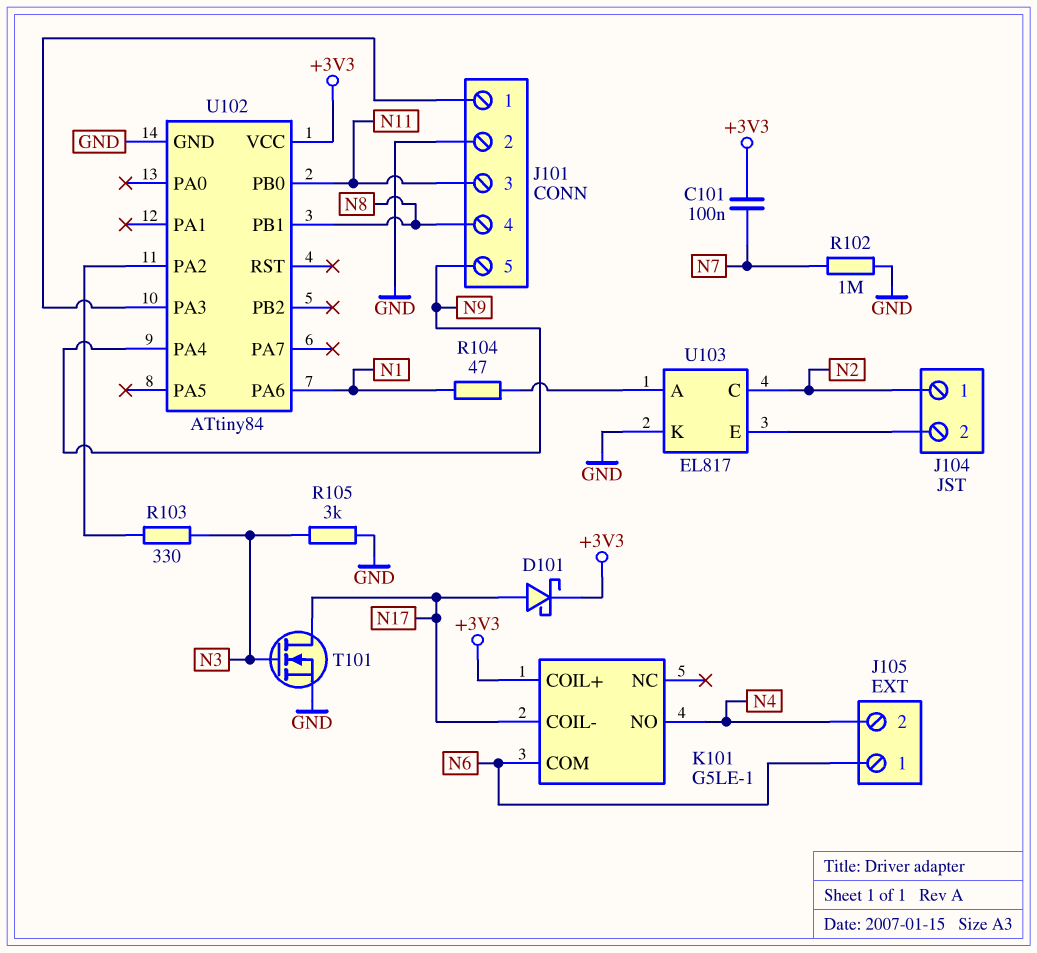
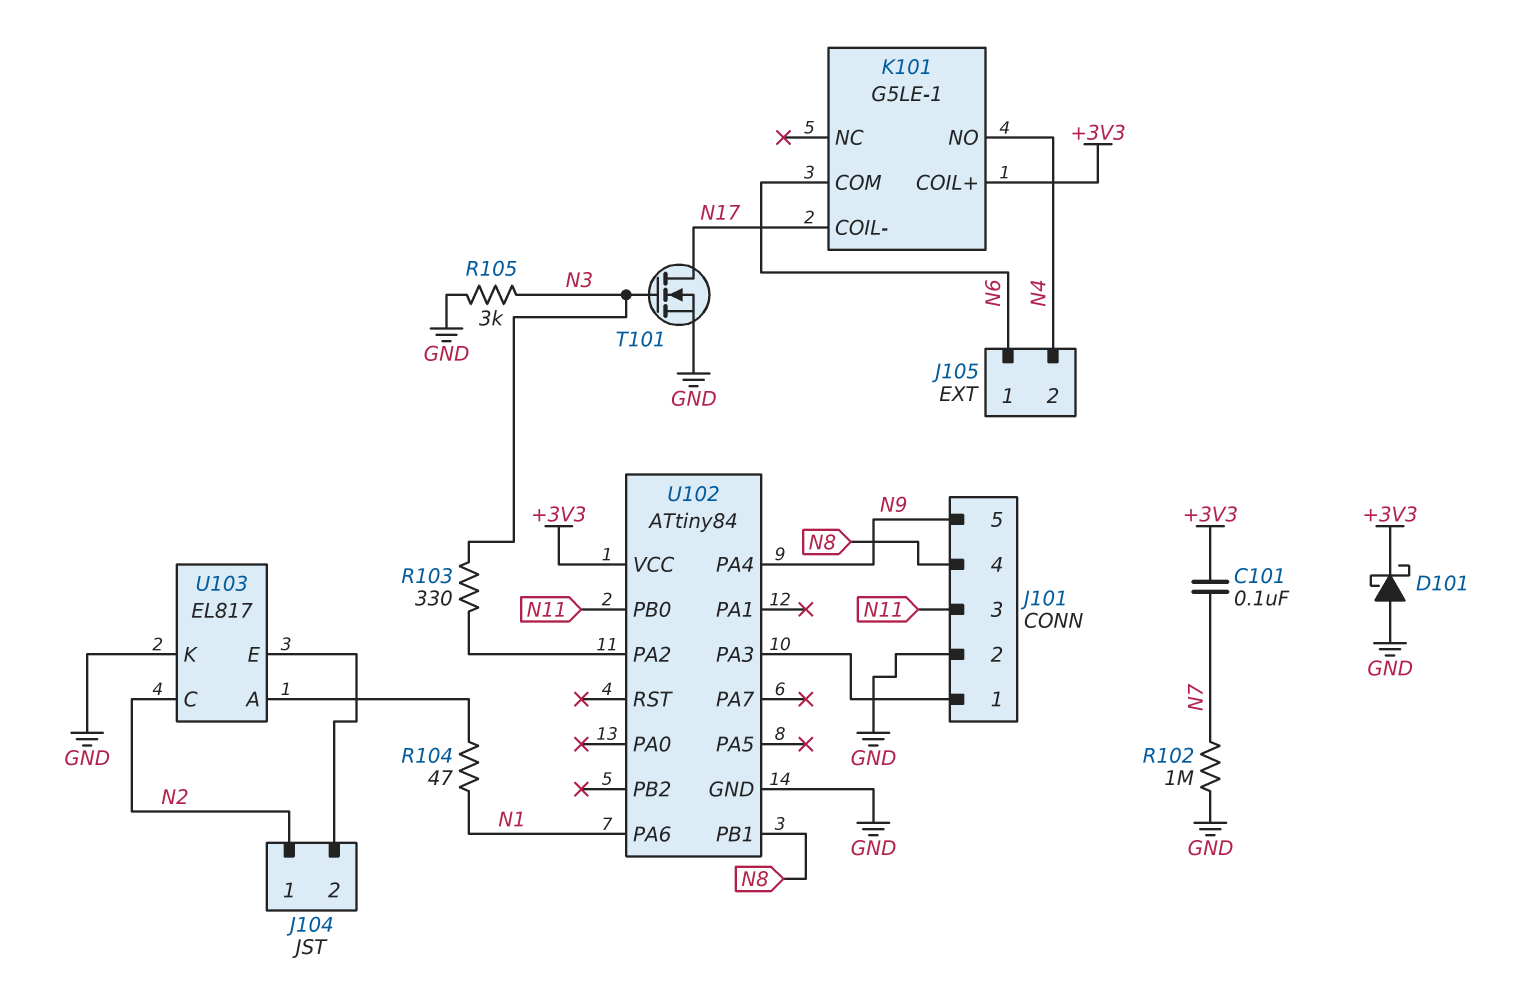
D101: schottky (A N17, K +3V3) -> schottky (A GND, K +3V3)

